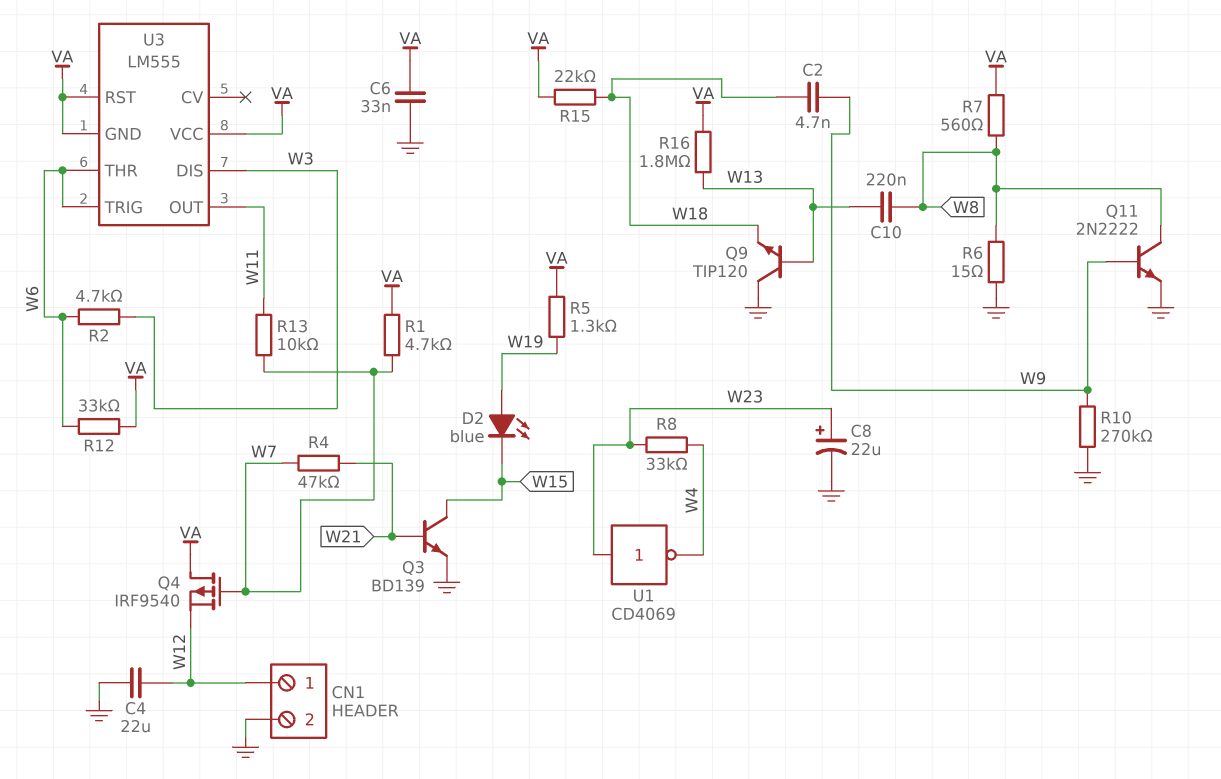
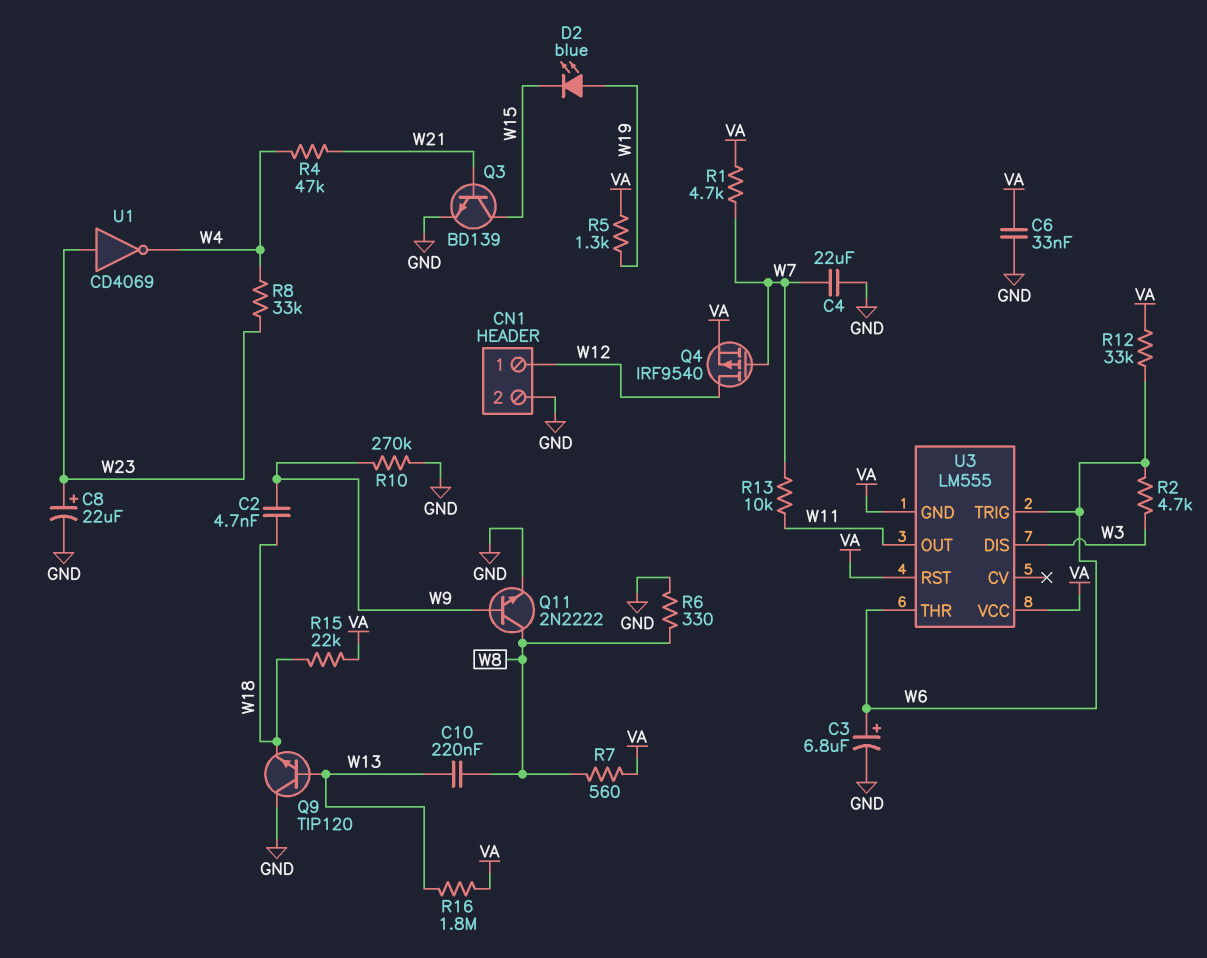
C3: none -> 6.8uF (plus W6, minus GND)
C4: 22uF (GND, W12) -> 22uF (GND, W7)
Q4: PMOS IRF9540 (G W7, D VA, S W12) -> PMOS IRF9540 (G W7, D W12, S VA)
R4: 47k (W7, W21) -> 47k (W4, W21)
R6: 15 (GND, W8) -> 330 (GND, W8)

